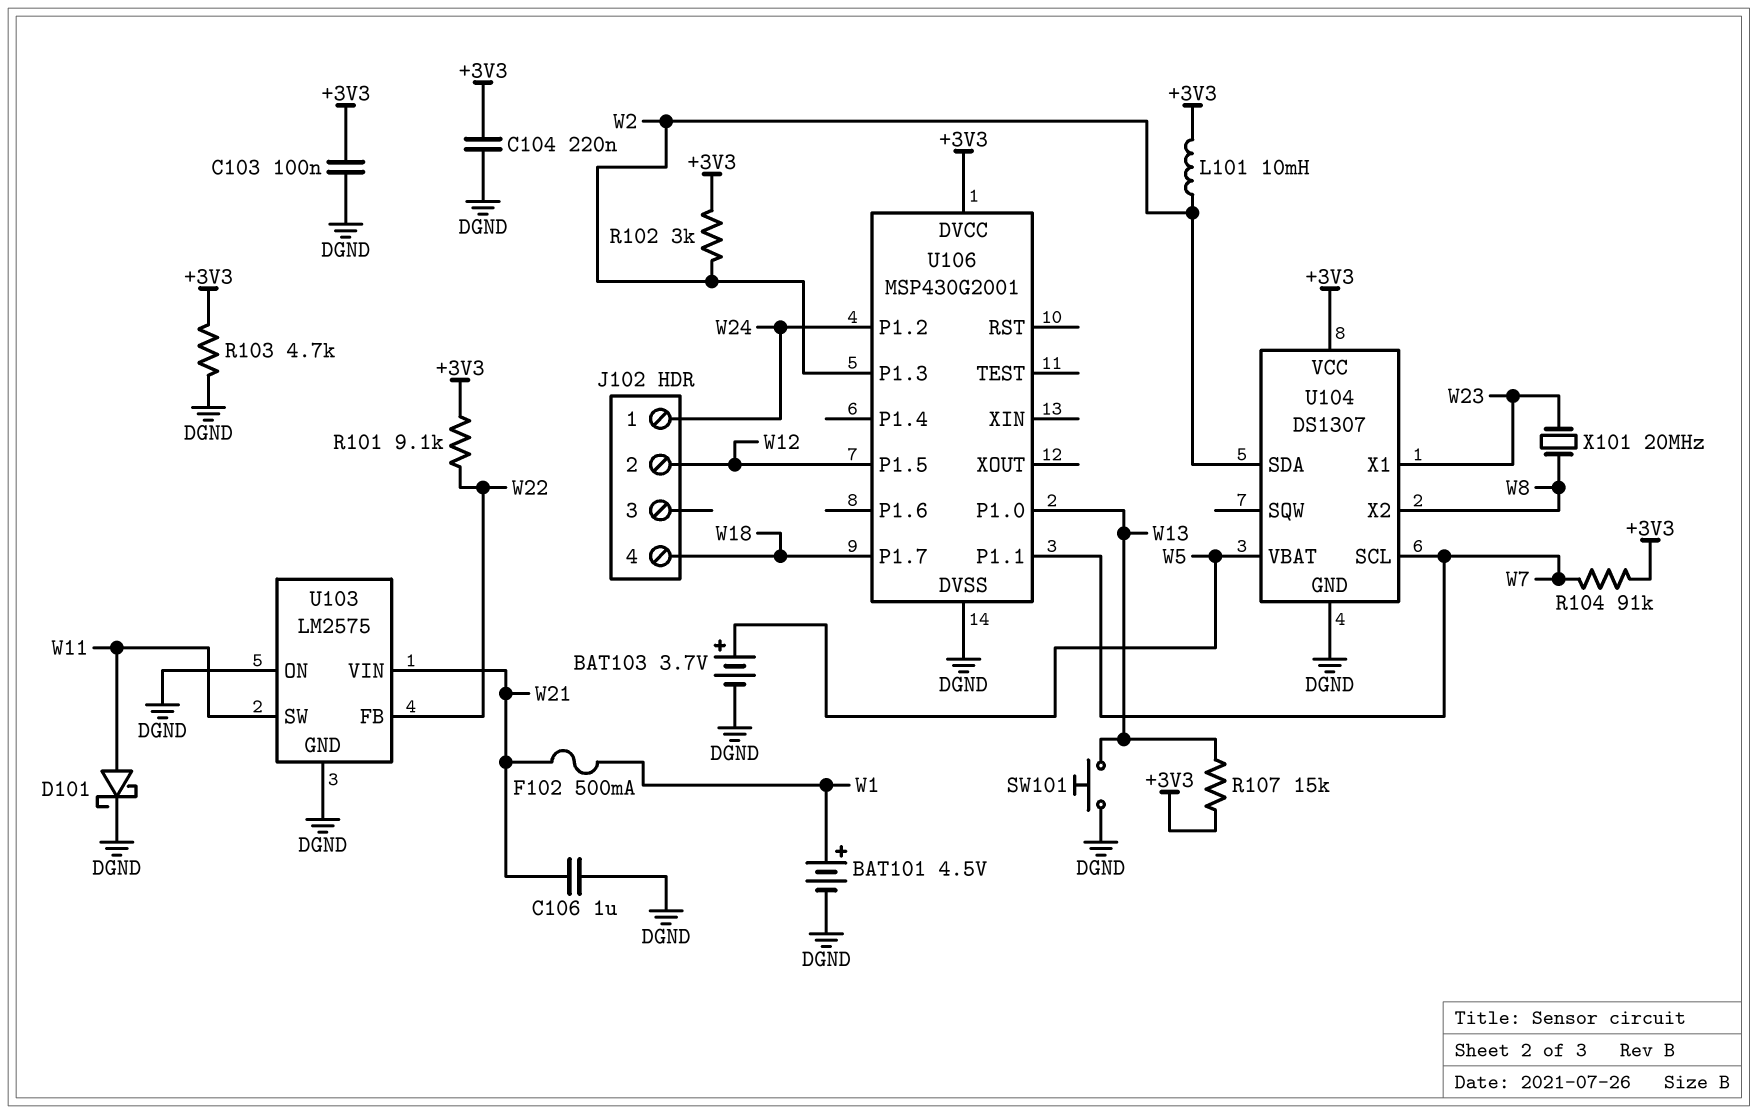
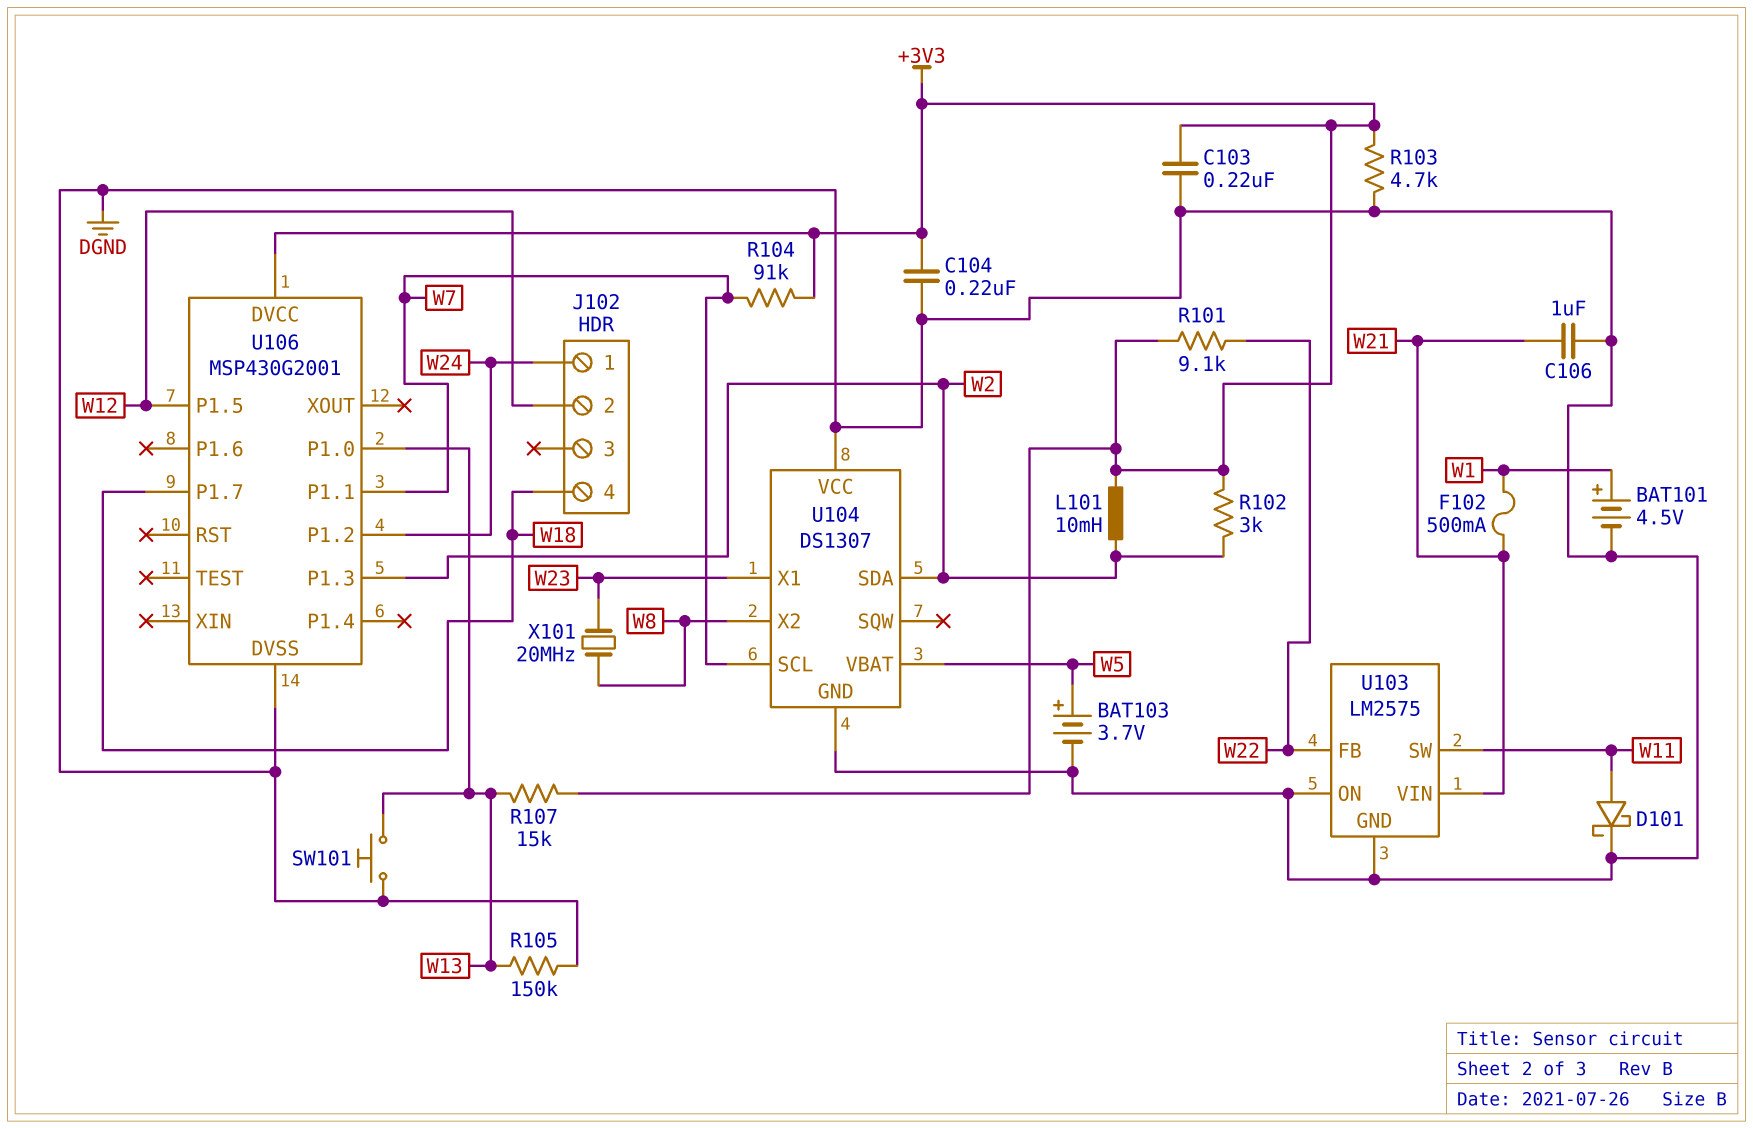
C103: 100nF (+3V3, DGND) -> 220nF (+3V3, DGND)
R105: none -> 150k (DGND, W13)
U104 pin VCC: +3V3 -> DGND

